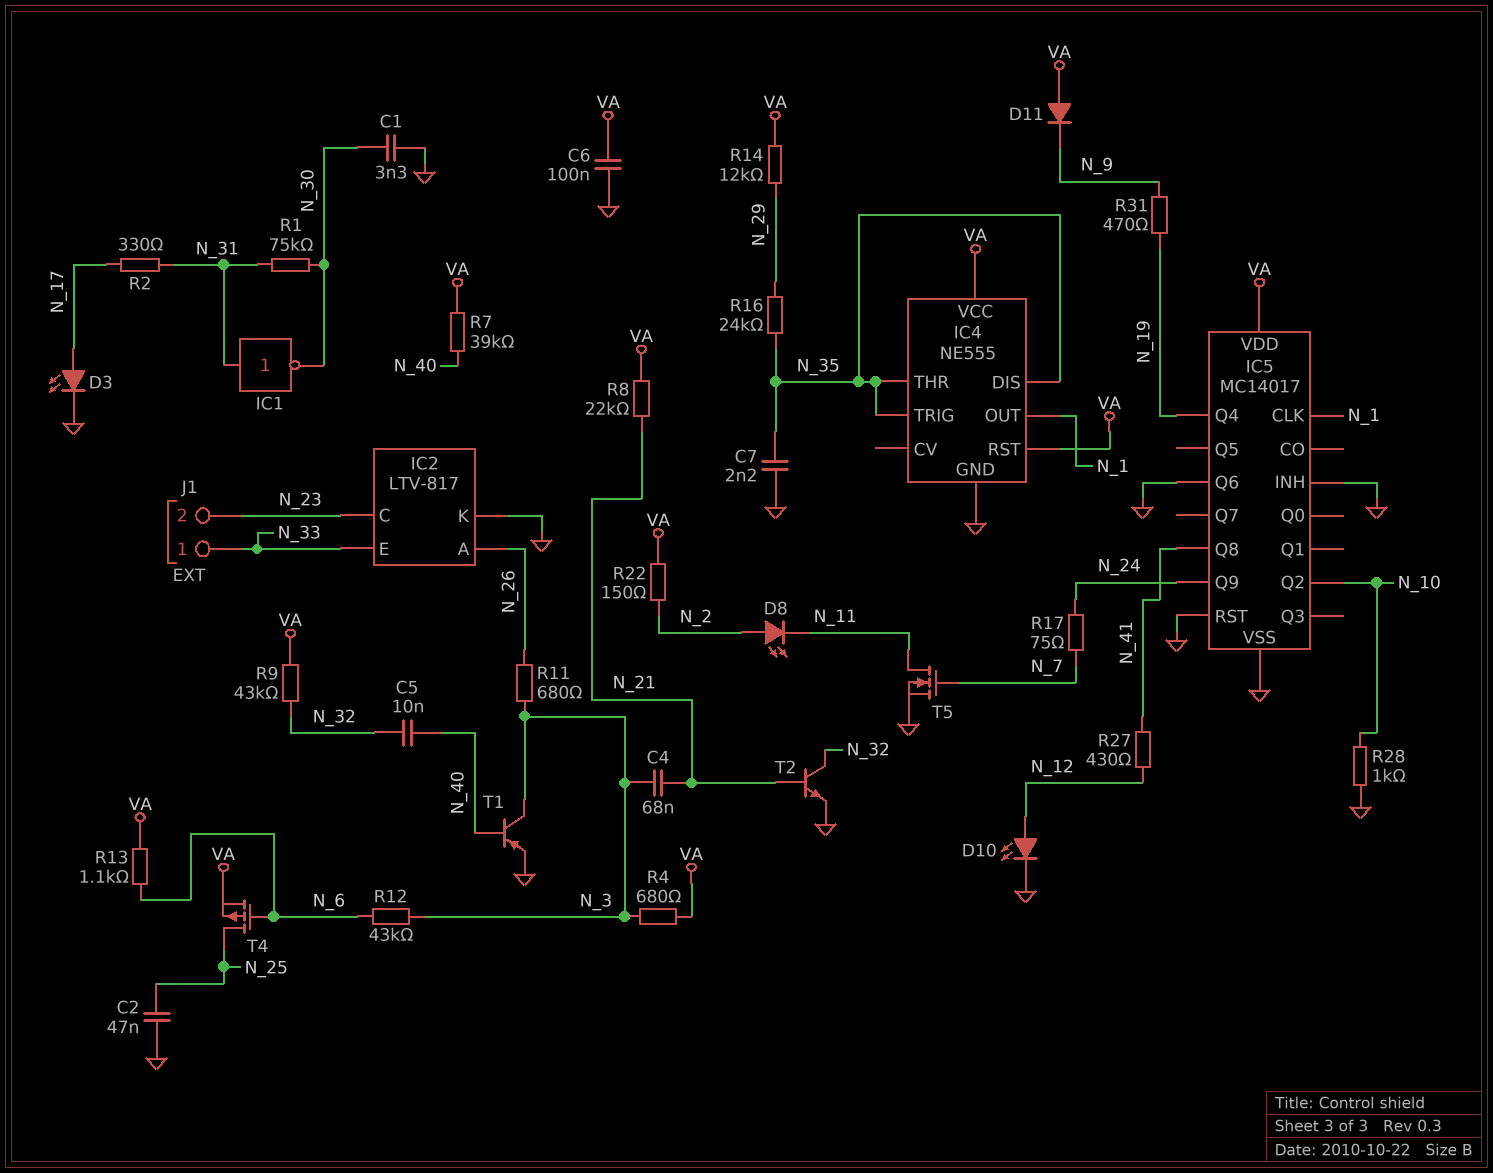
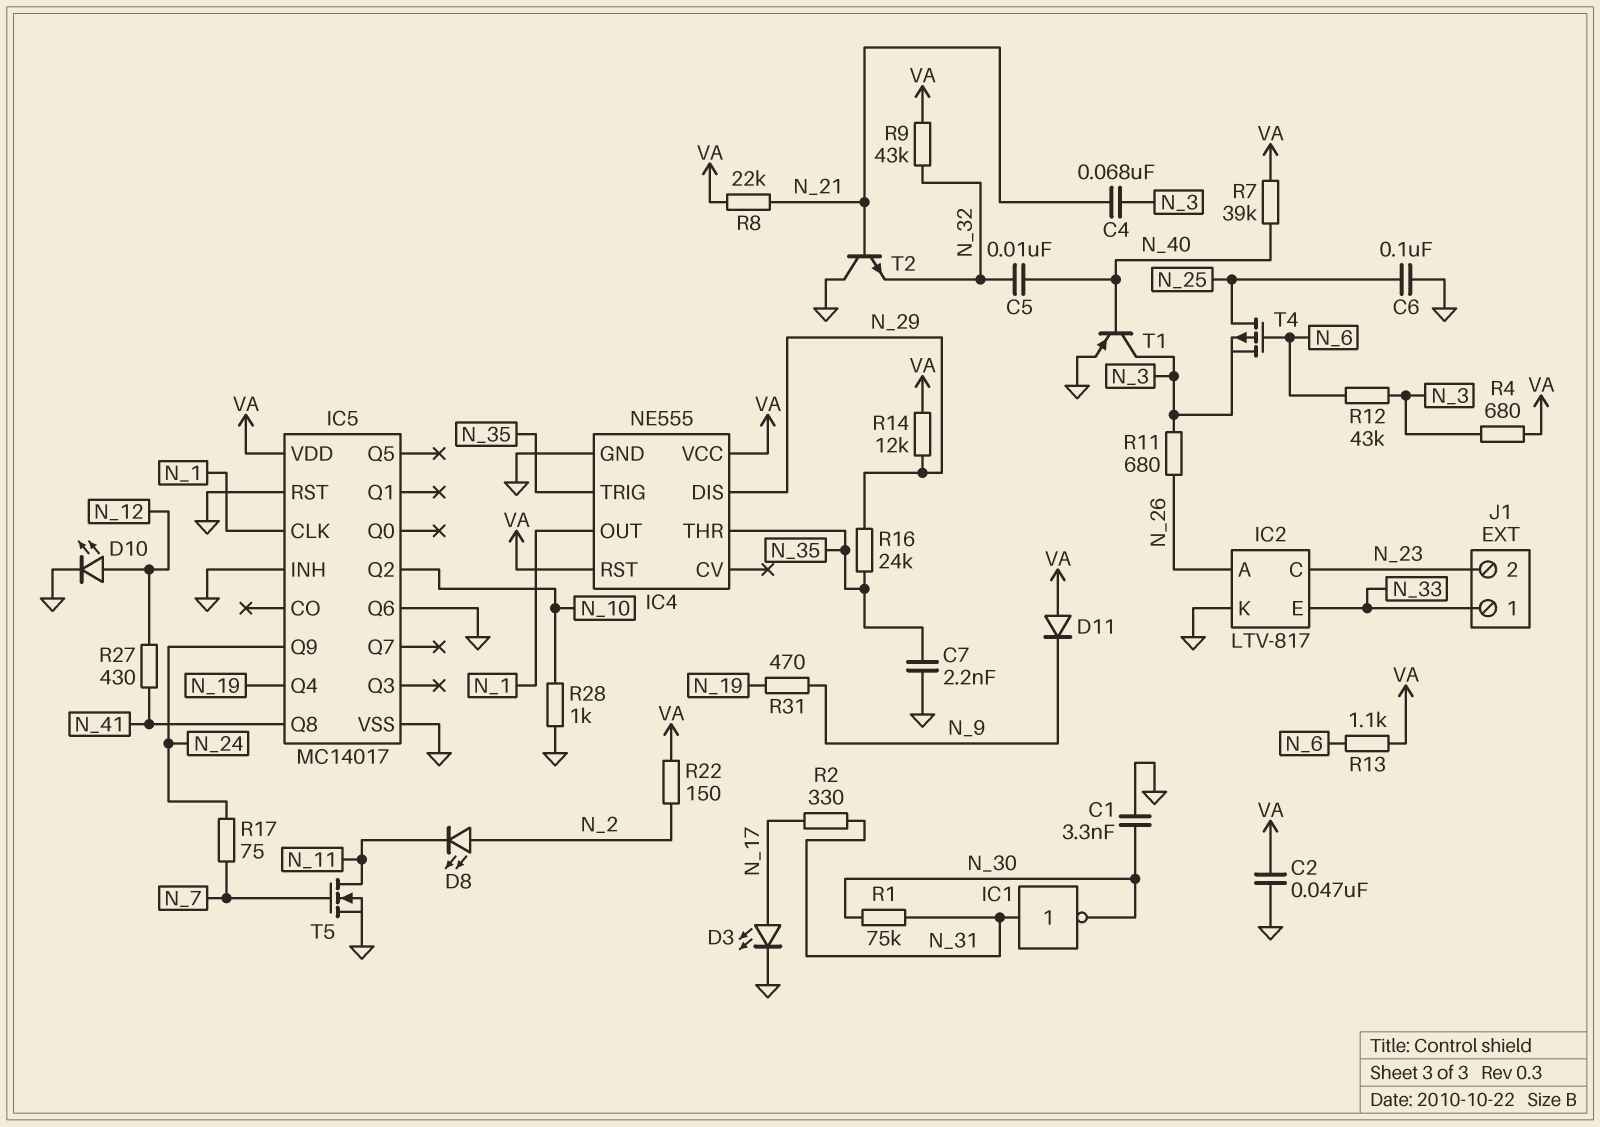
C2: 47nF (GND, N_25) -> 47nF (GND, VA)
C6: 100nF (GND, VA) -> 100nF (GND, N_25)
IC4 pin DIS: N_35 -> N_29
T2: NPN (B N_21, C N_32, E GND) -> NPN (B N_21, C GND, E N_32)
T4: PMOS (G N_6, D N_25, S VA) -> PMOS (G N_6, D N_25, S N_3)

